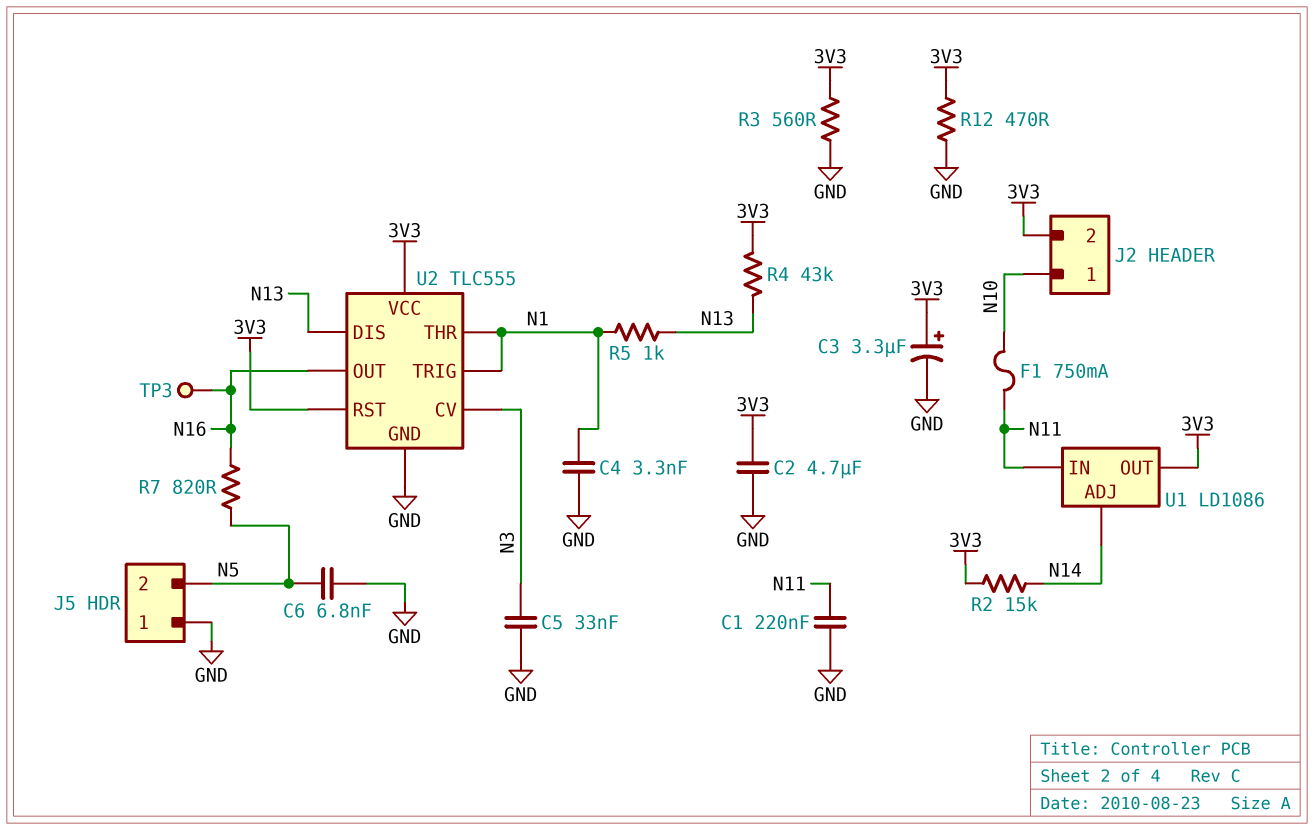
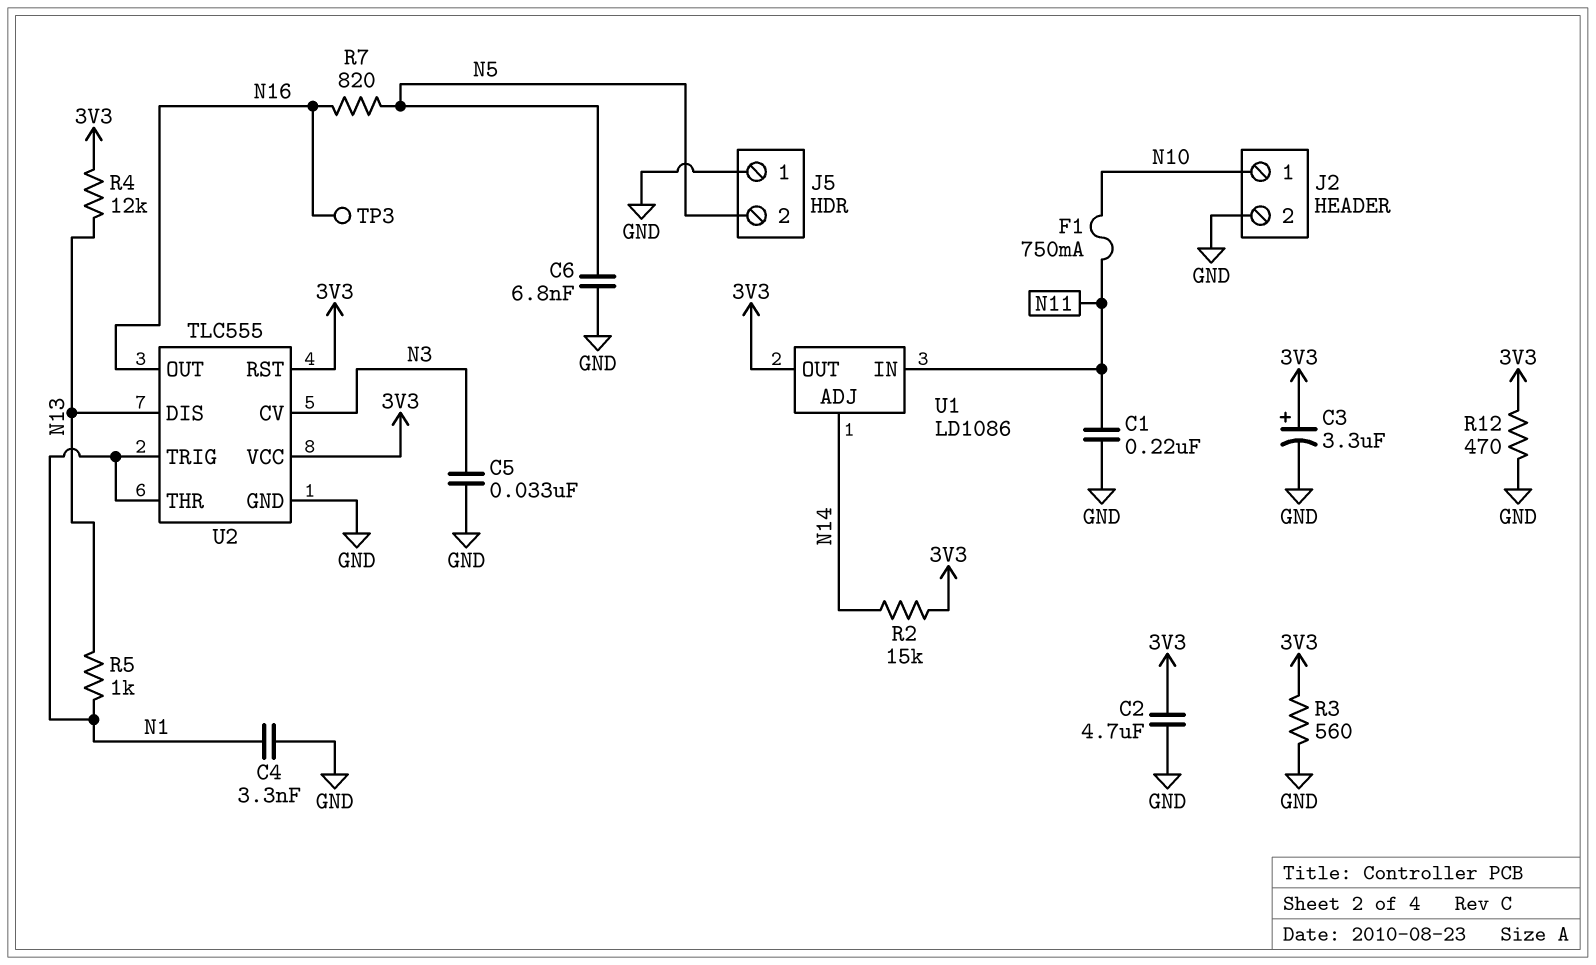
J2 pin 2: 3V3 -> GND
R4: 43k (3V3, N13) -> 12k (3V3, N13)

